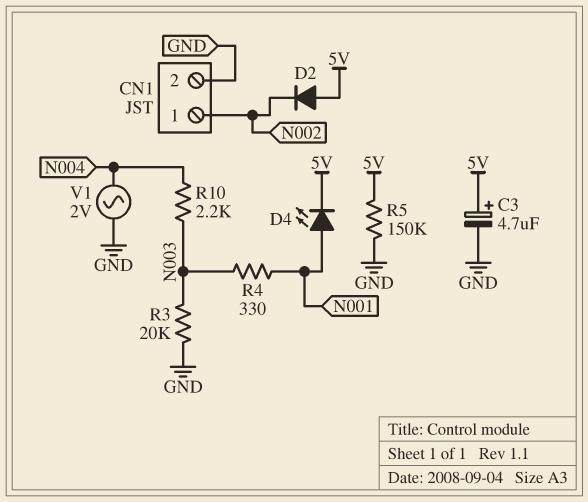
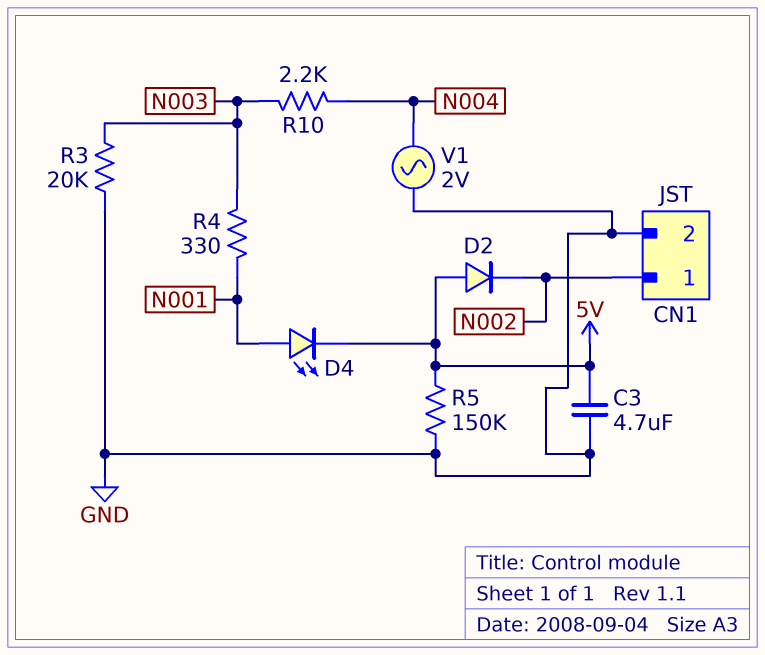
C3: 4.7uF (plus 5V, minus GND) -> 4.7uF (5V, GND)

